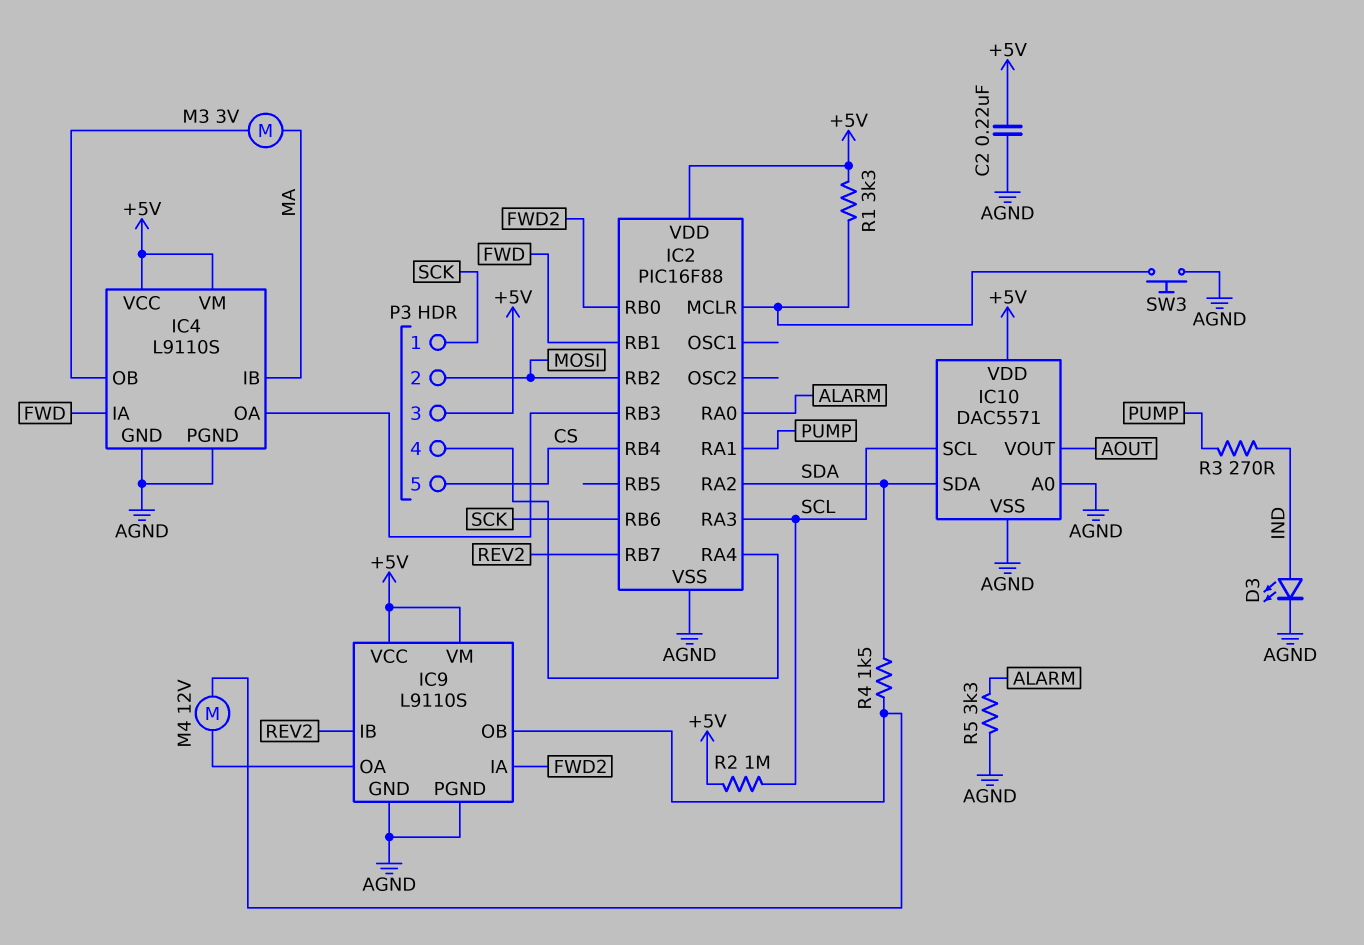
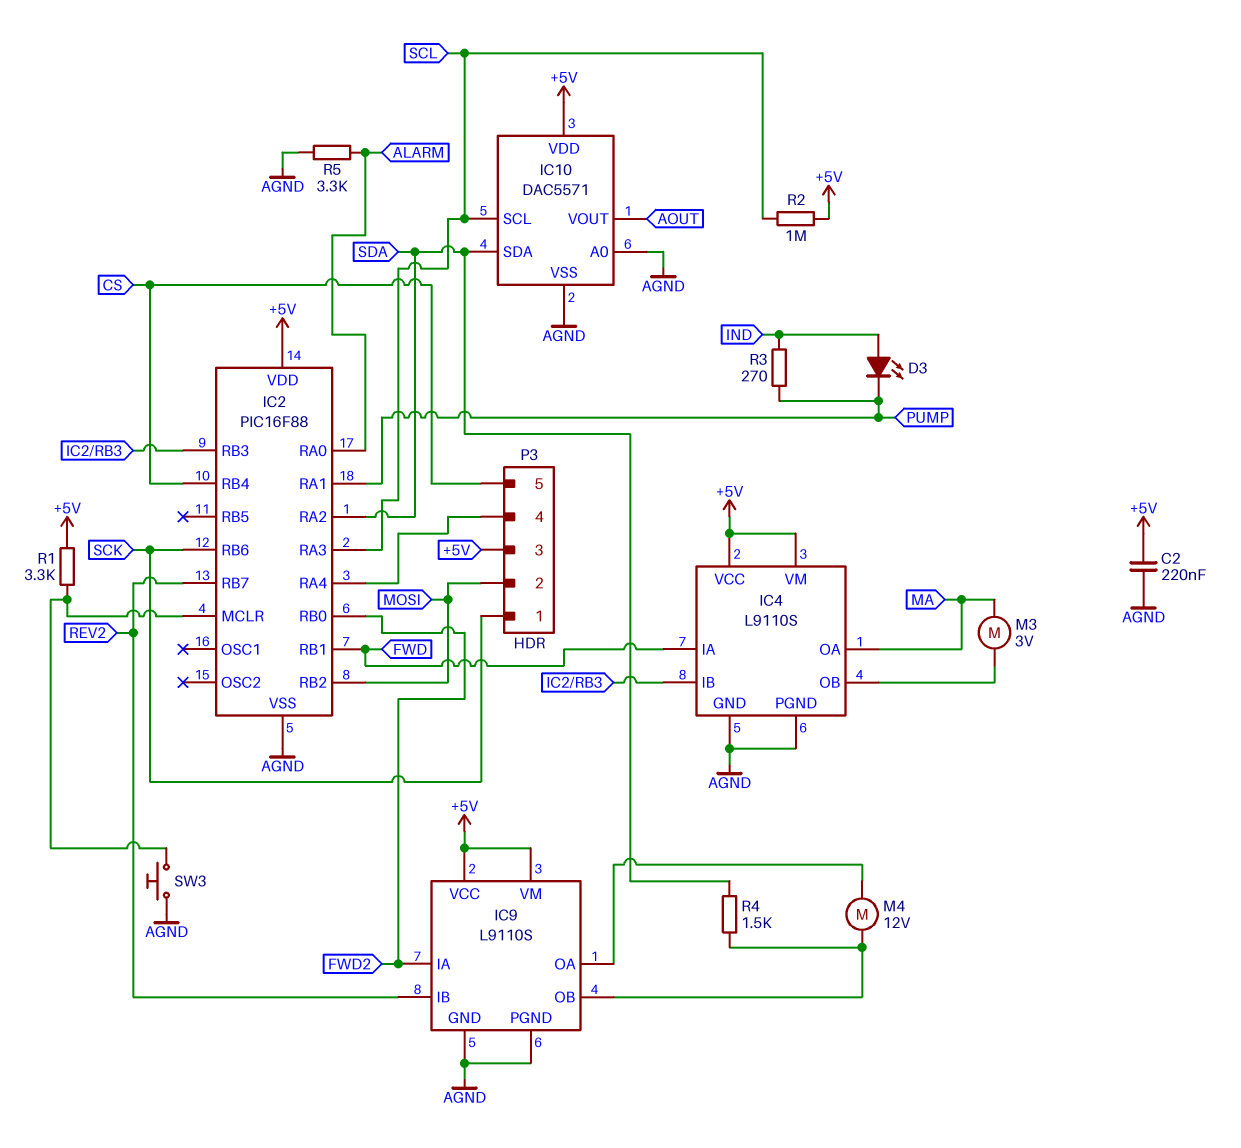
D3: LED (A IND, K AGND) -> LED (A IND, K PUMP)
IC4 pin IB: MA -> IC2/RB3
IC4 pin OA: IC2/RB3 -> MA

